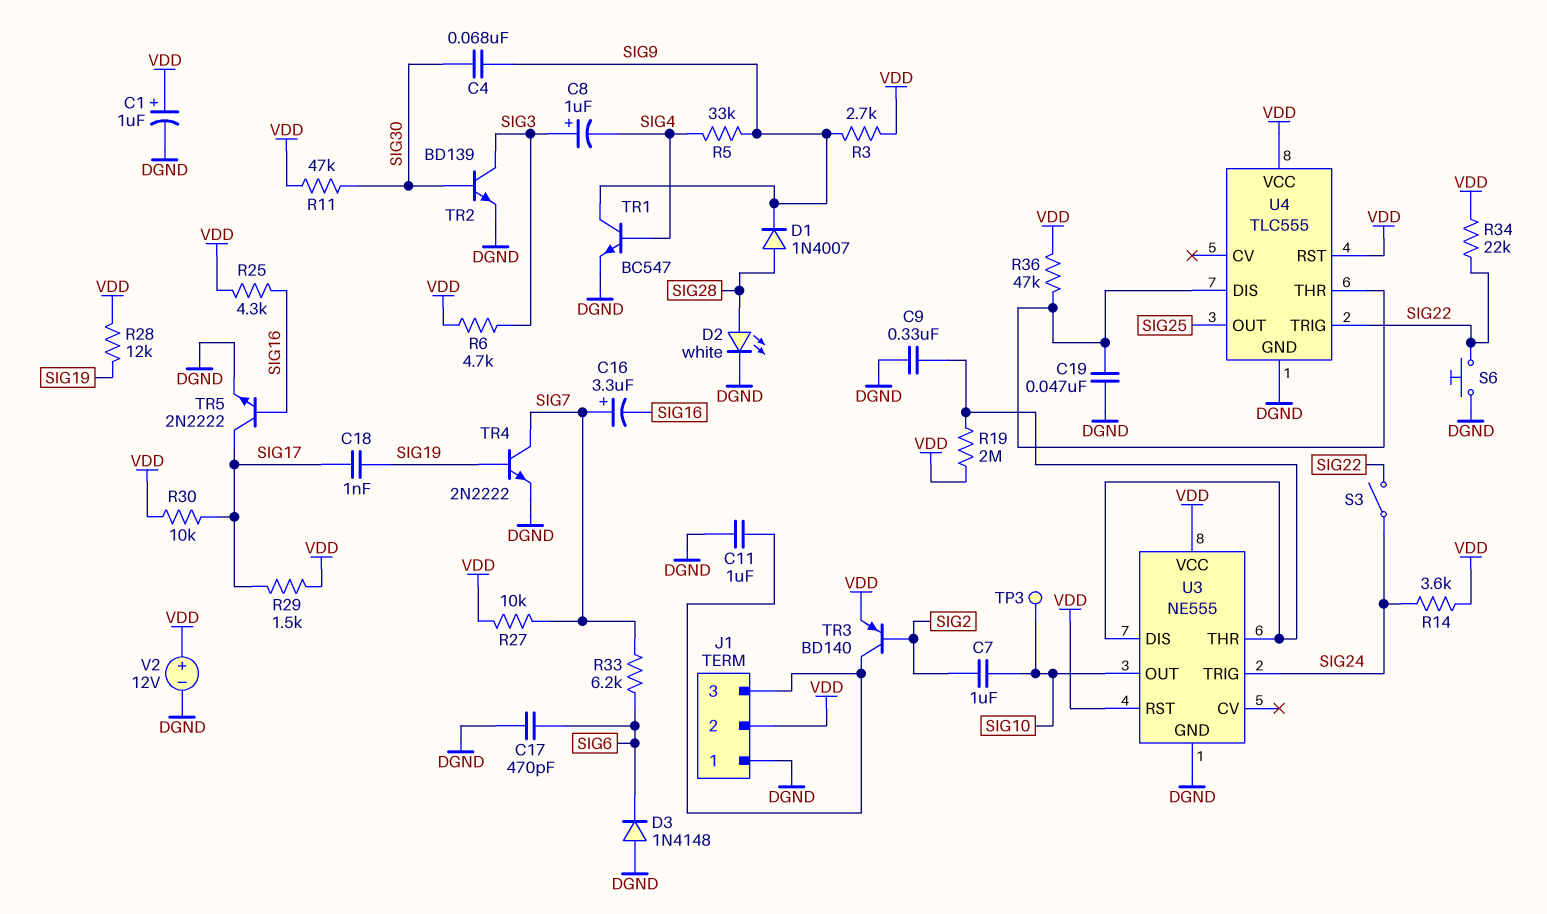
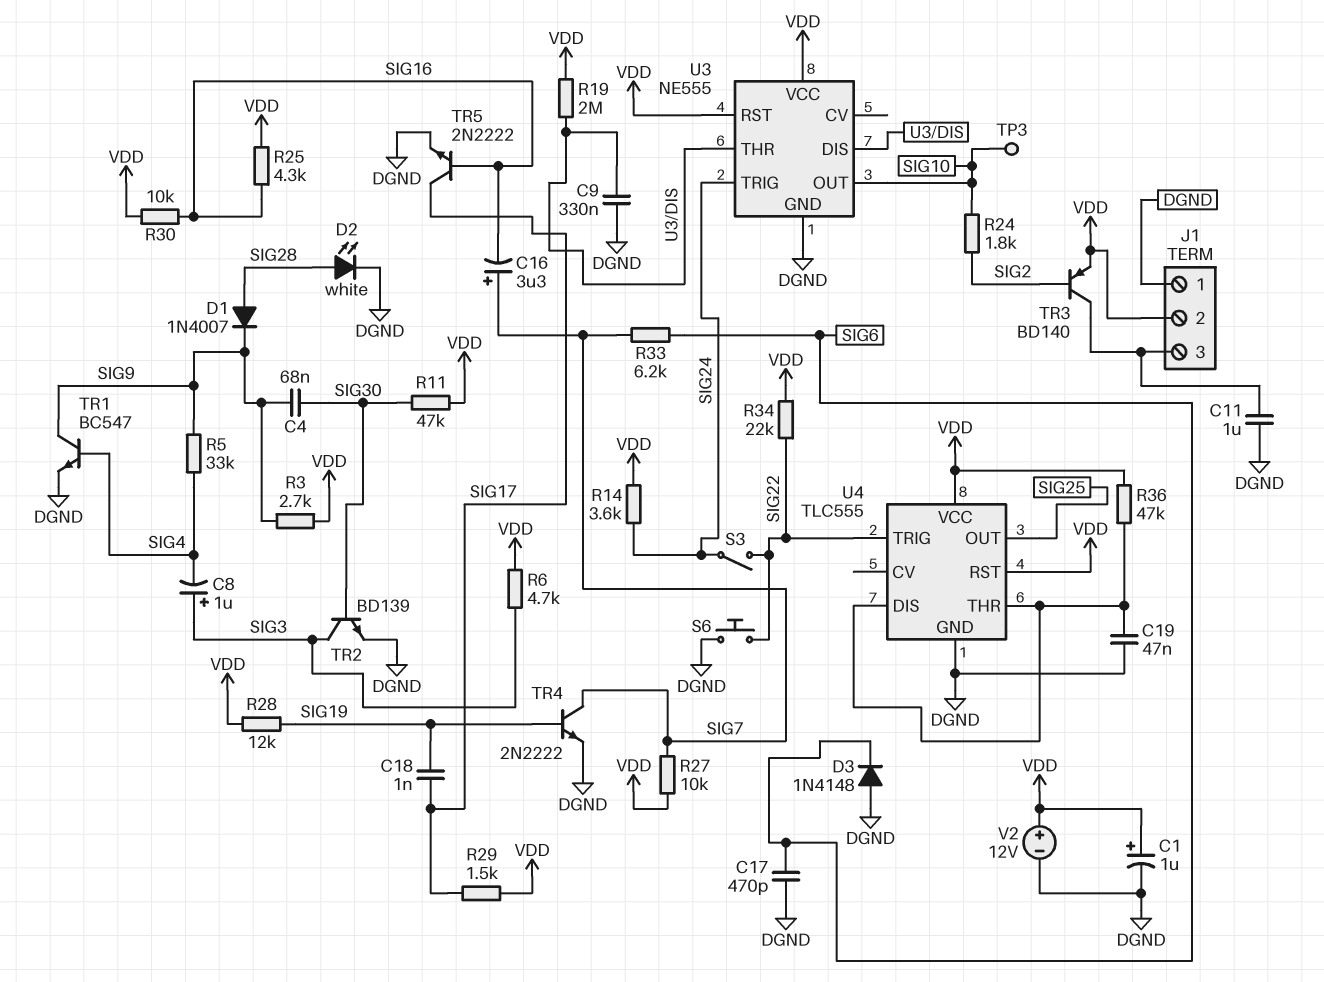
C7: 1uF (SIG2, SIG10) -> none
R24: none -> 1.8k (SIG2, SIG10)
R30: 10k (SIG17, VDD) -> 10k (SIG16, VDD)

